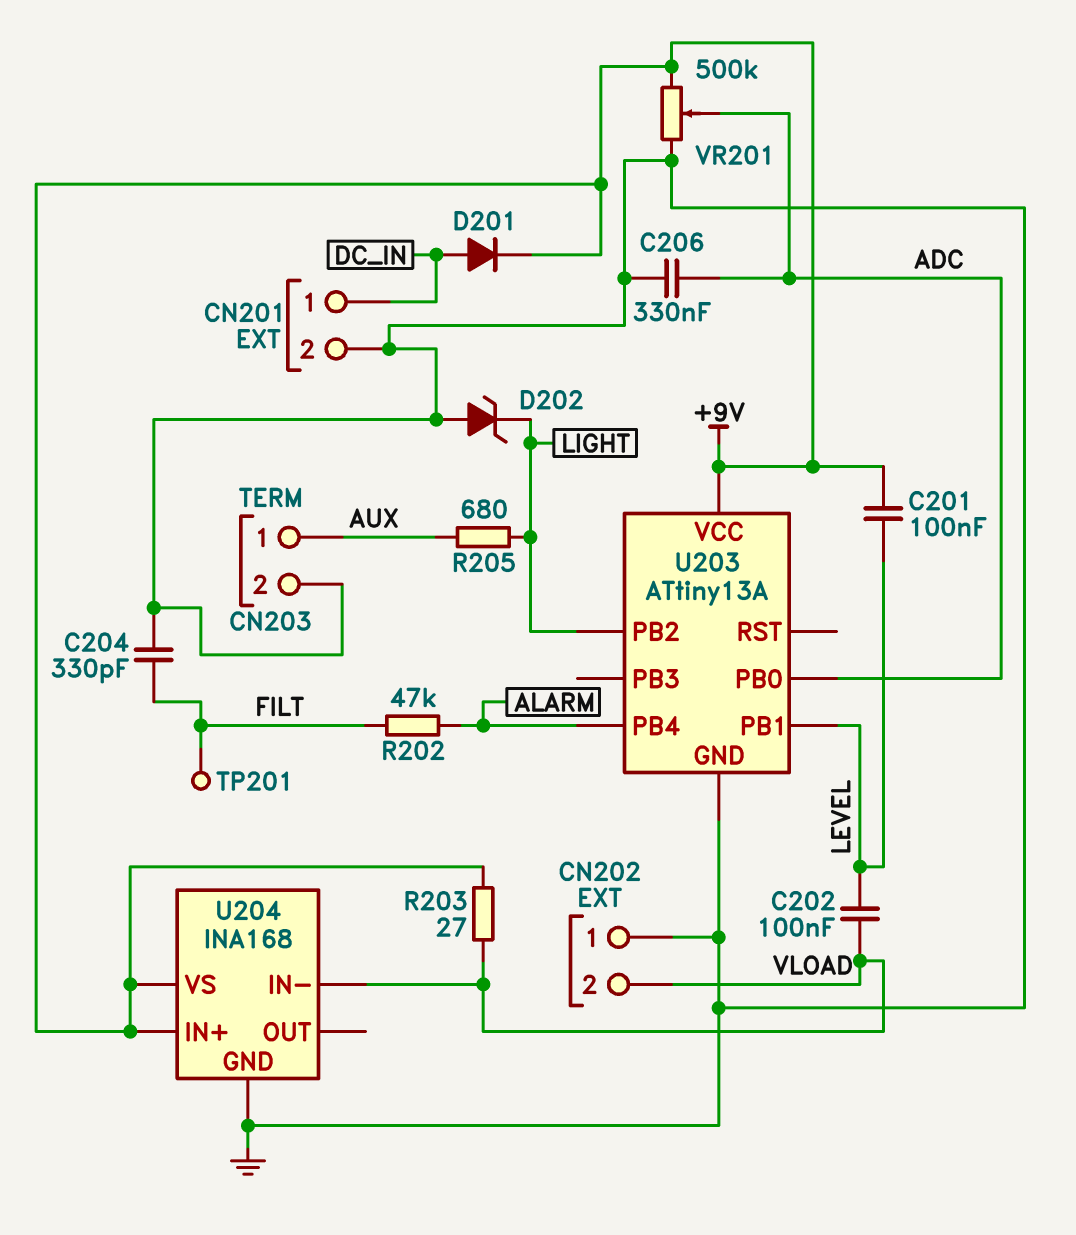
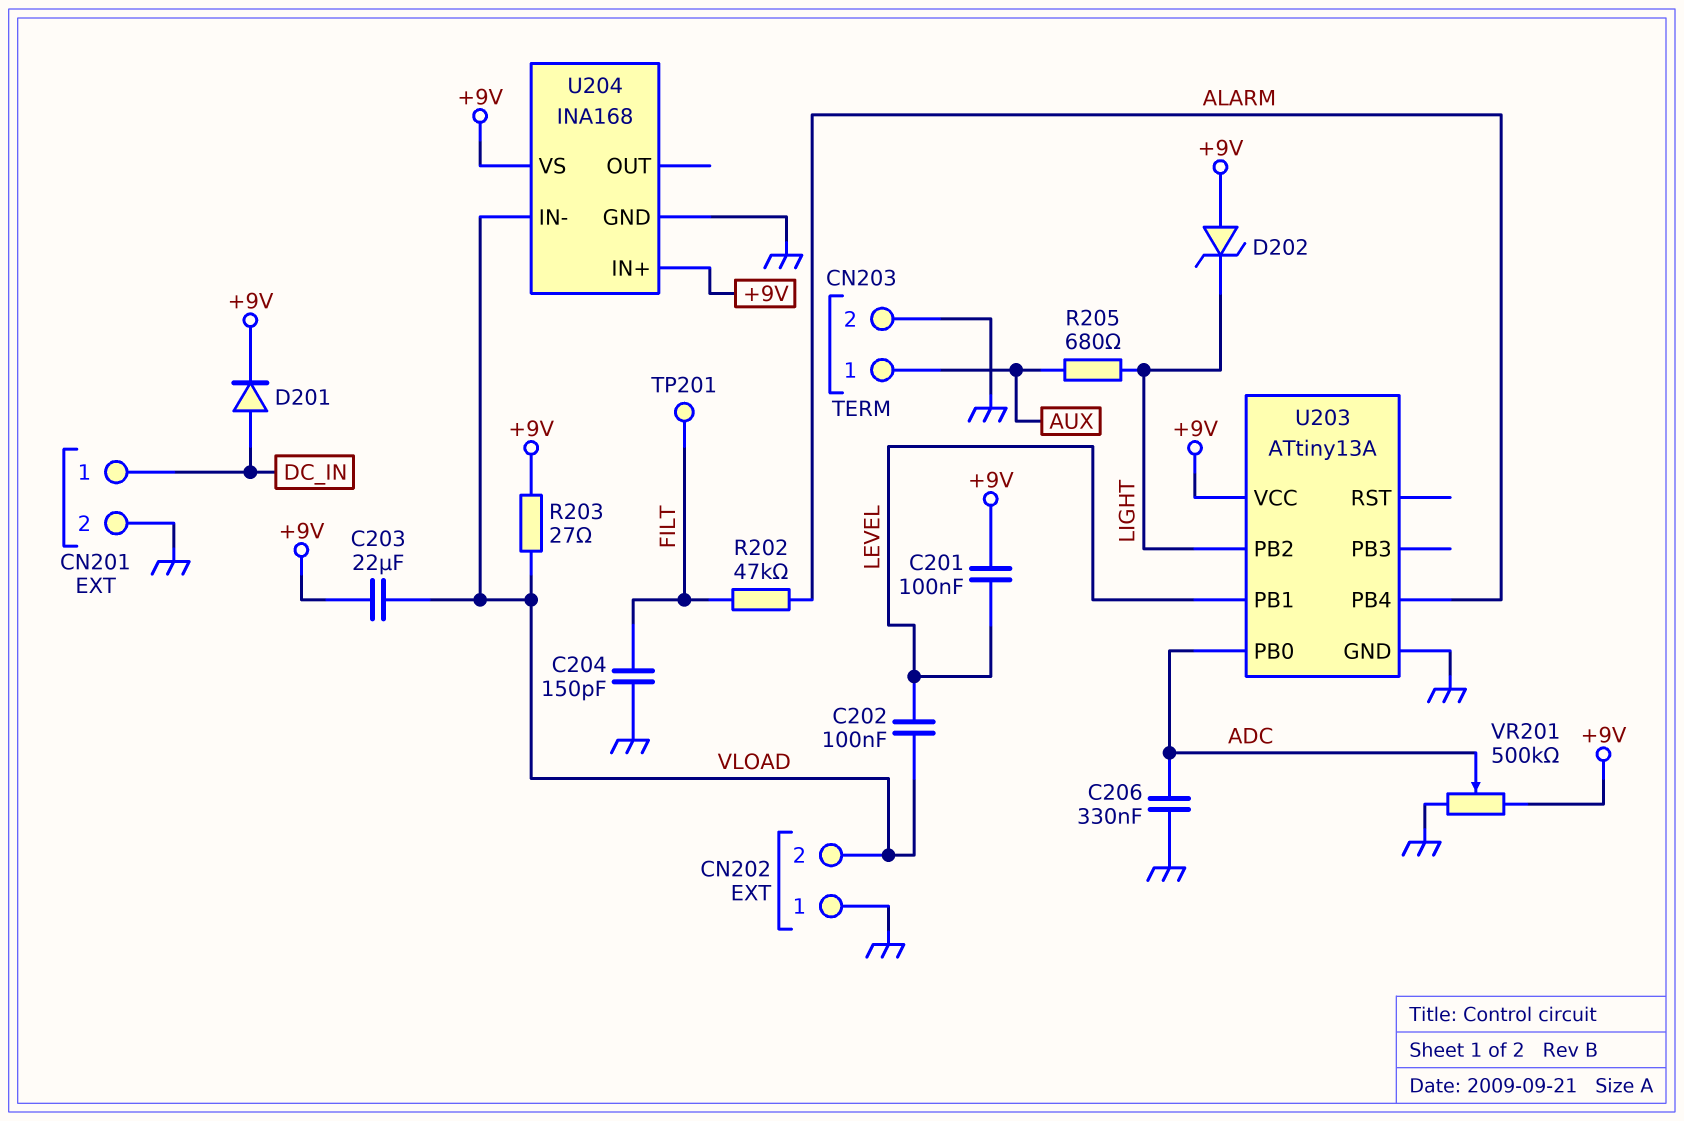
C203: none -> 22uF (+9V, VLOAD)
C204: 330pF (FILT, GND) -> 150pF (FILT, GND)
D202: zener (A GND, K LIGHT) -> zener (A +9V, K LIGHT)

